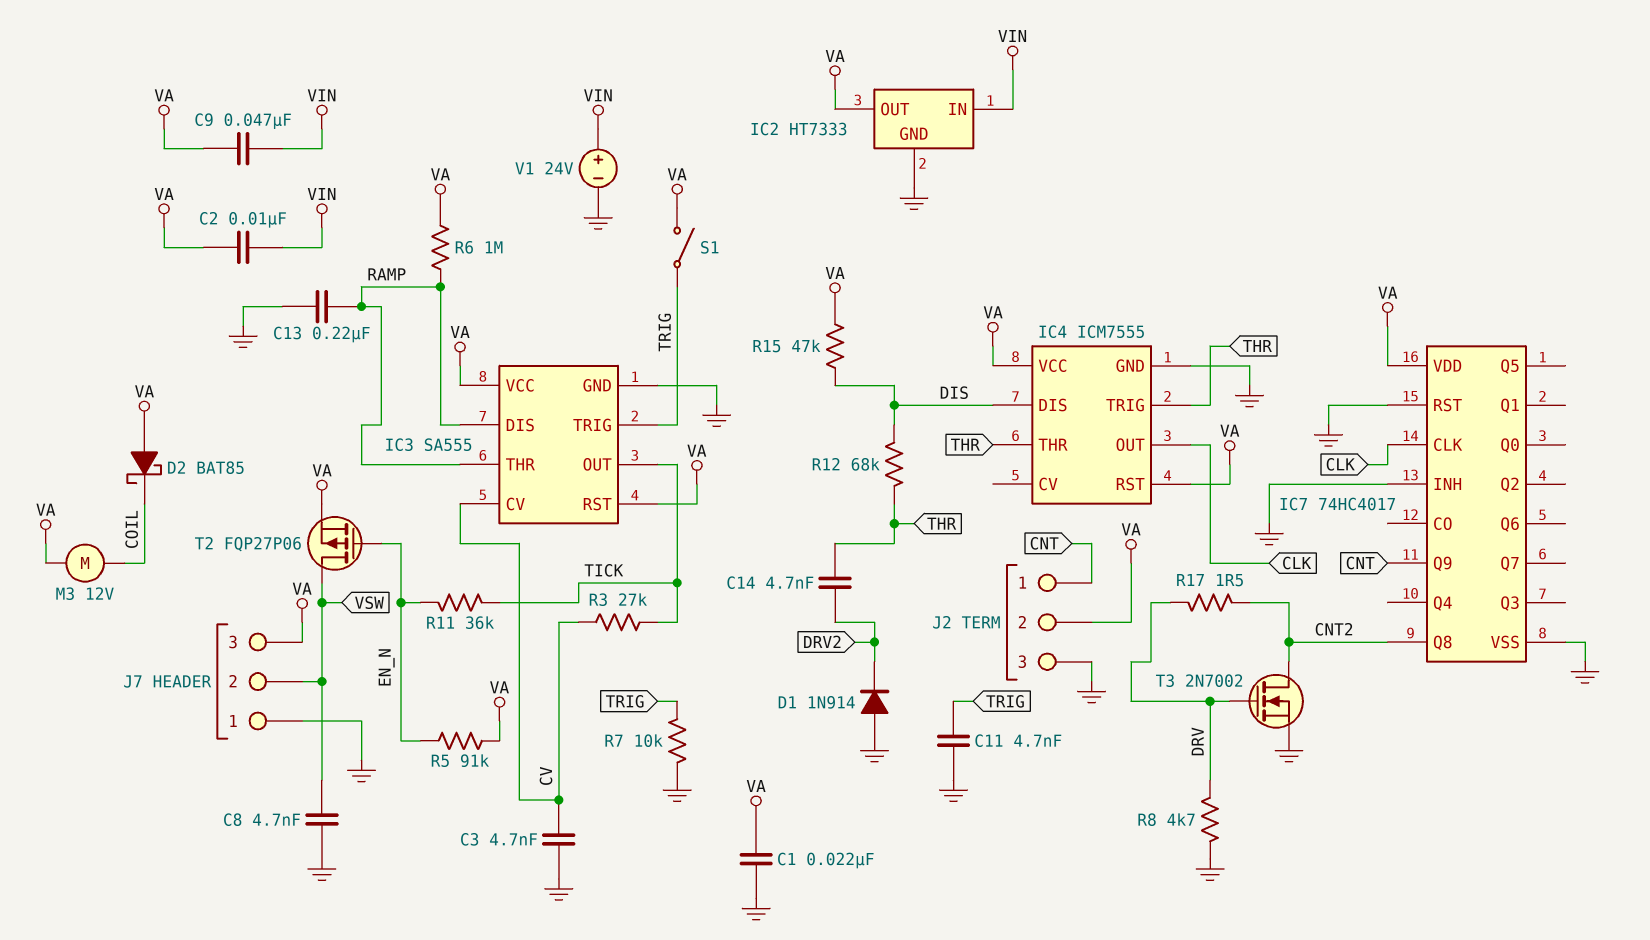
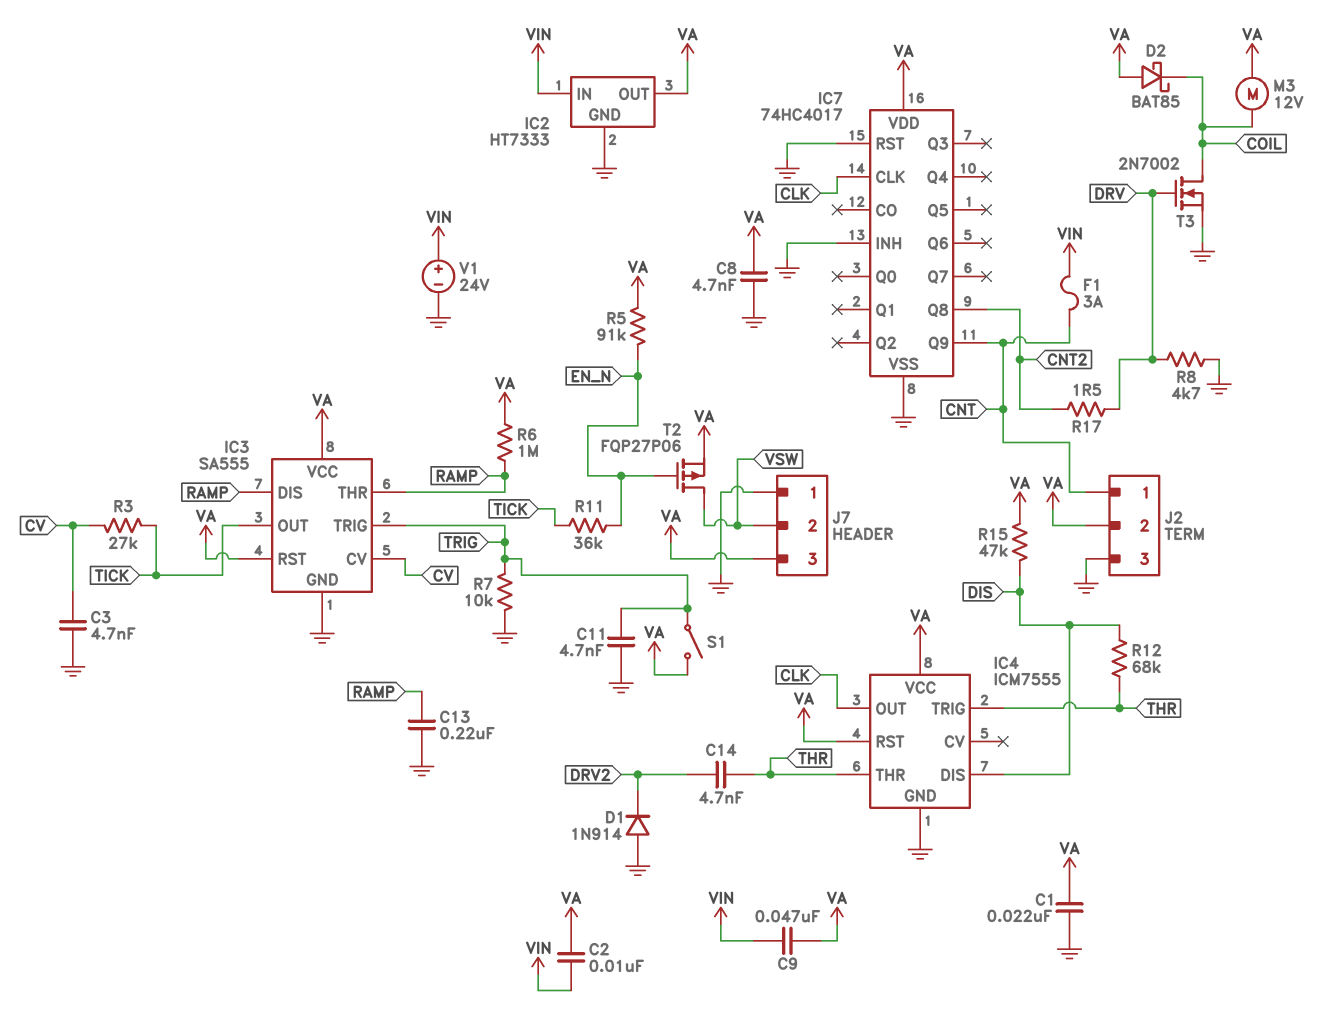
C8: 4.7nF (GND, VSW) -> 4.7nF (GND, VA)
F1: none -> 3A (CNT, VIN)
T3: NMOS 2N7002 (G DRV, D CNT2, S GND) -> NMOS 2N7002 (G DRV, D COIL, S GND)

